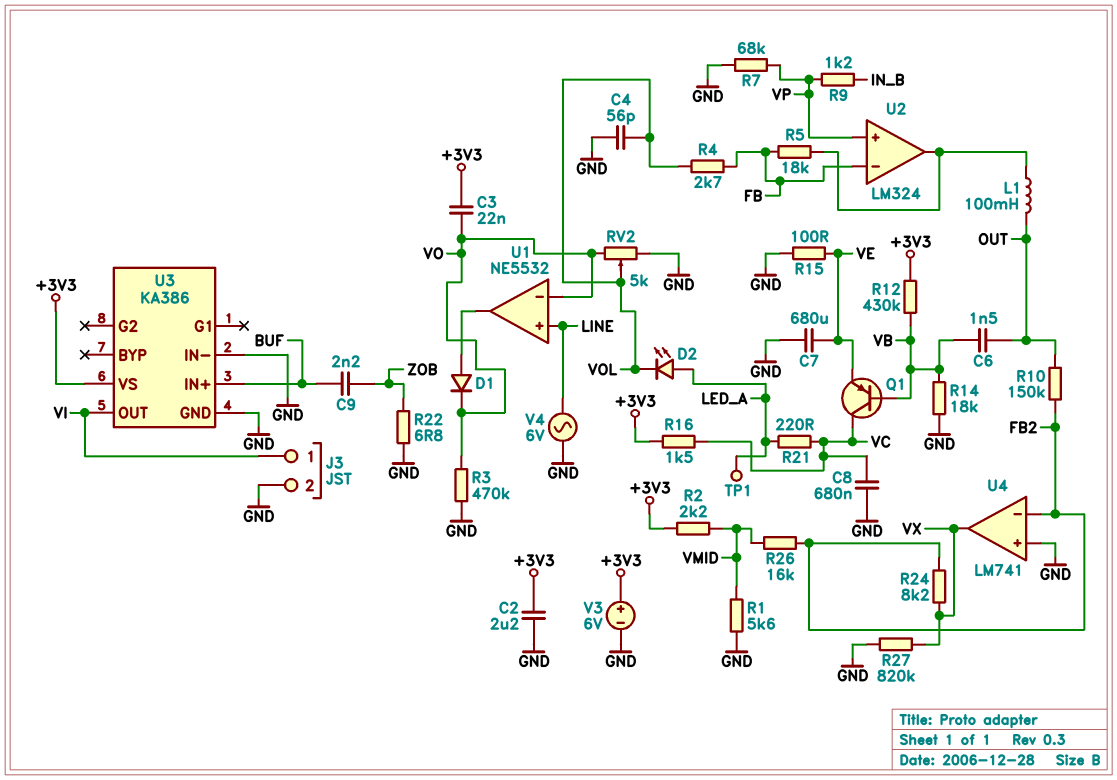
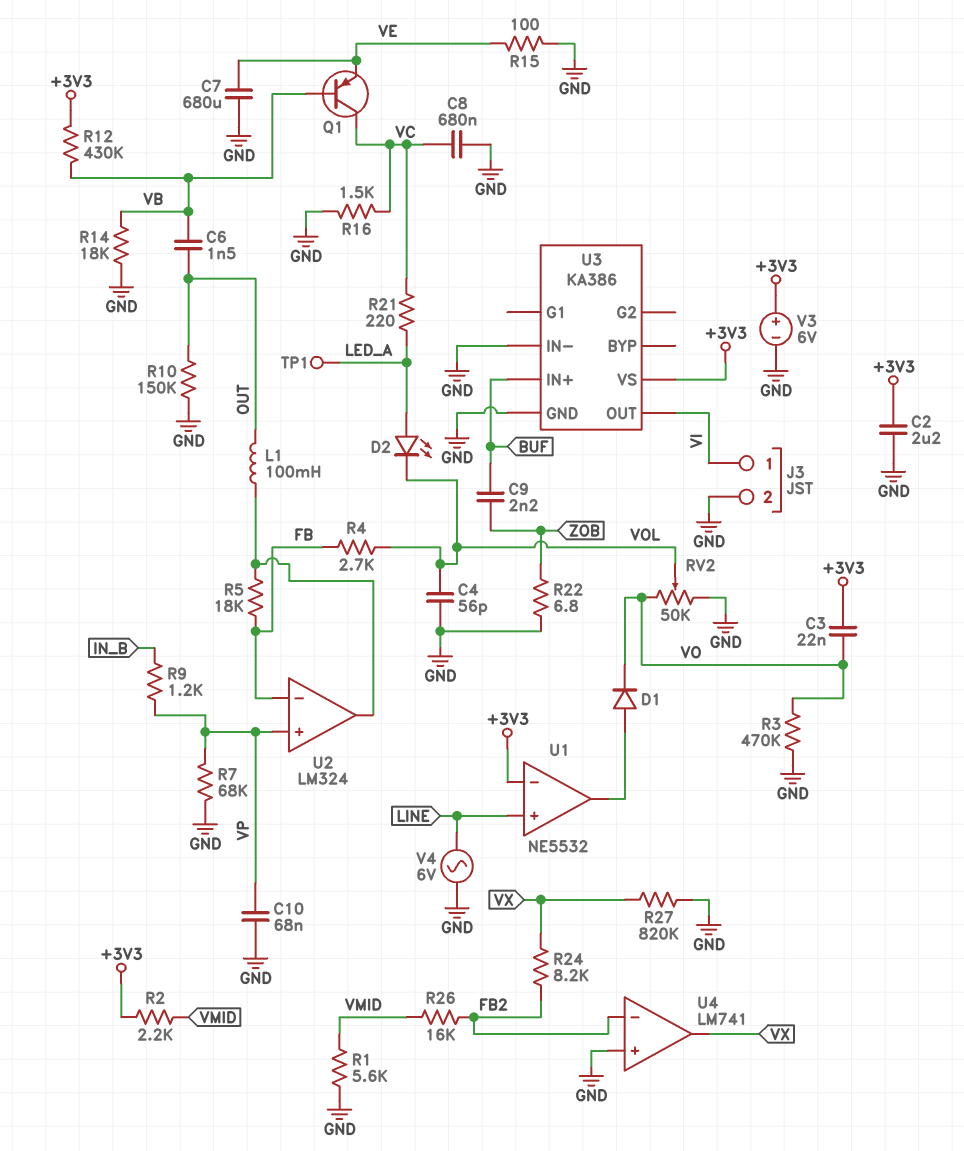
C10: none -> 68nF (GND, VP)
R10: 150k (FB2, OUT) -> 150k (GND, OUT)
R16: 1.5k (+3V3, VC) -> 1.5k (GND, VC)
RV2: 5k (GND, VO, wiper VOL) -> 50k (GND, VO, wiper VOL)
U1 pin in-: VO -> +3V3

